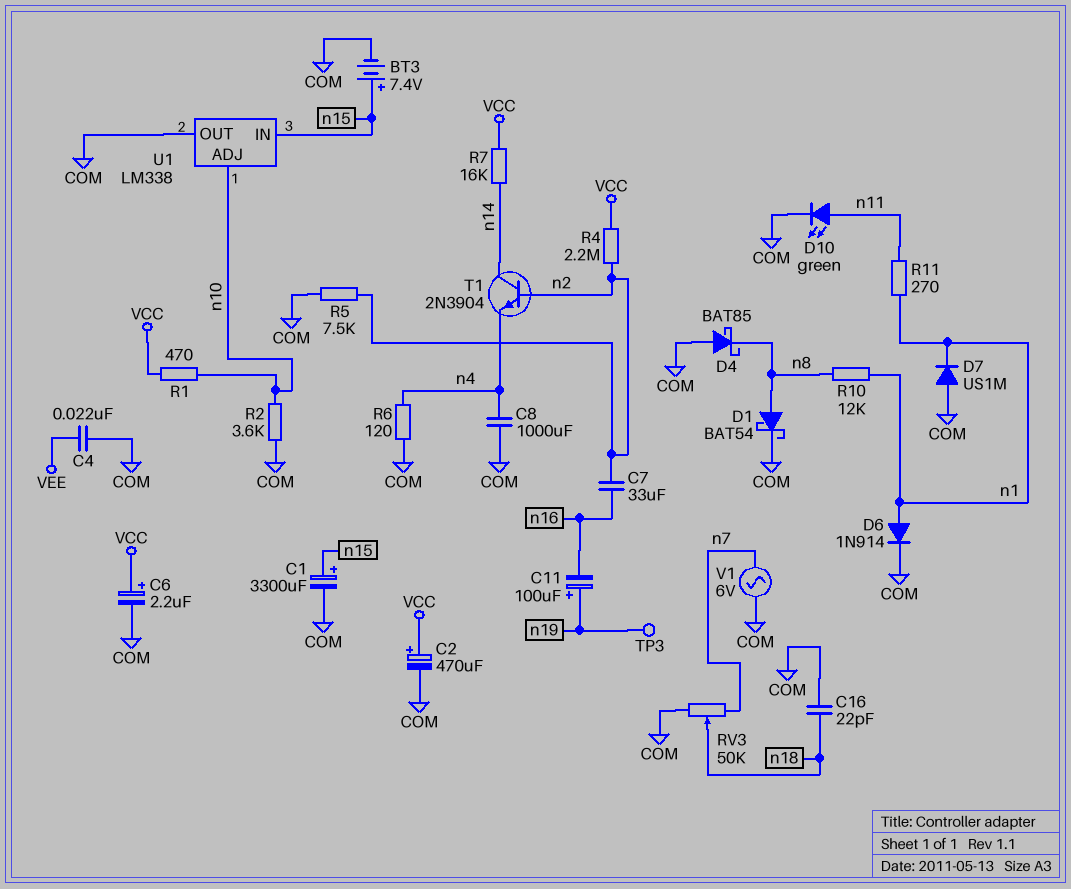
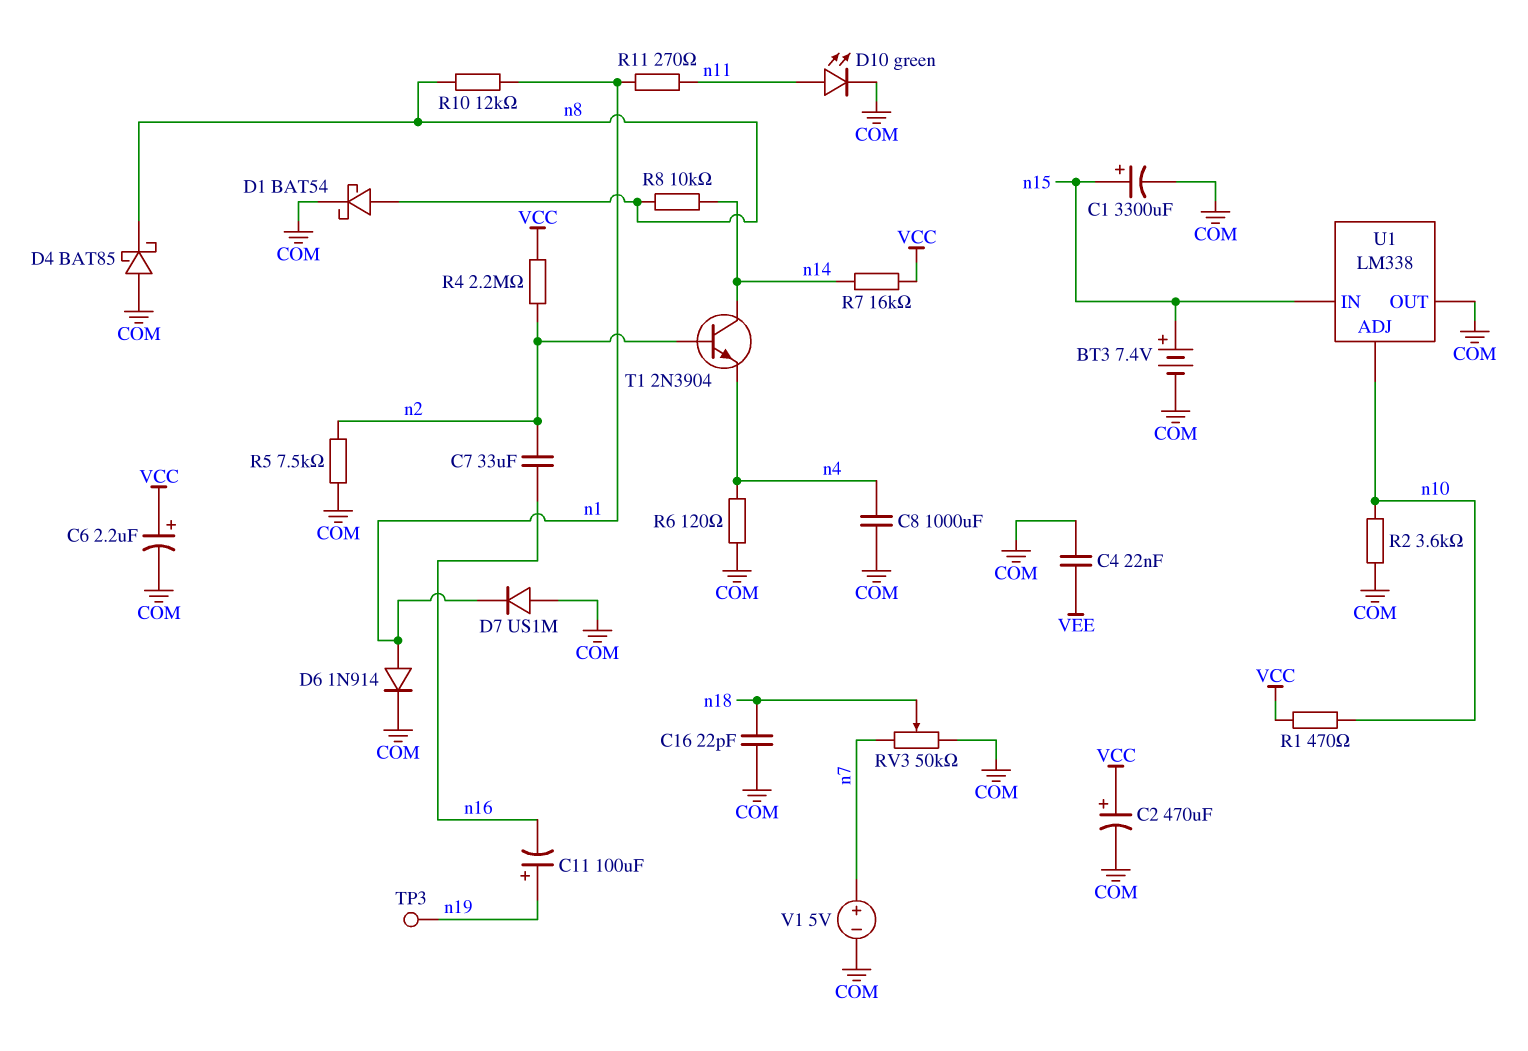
R8: none -> 10k (n8, n14)
V1: AC 6V (COM, n7) -> 5V (plus n7, minus COM)

